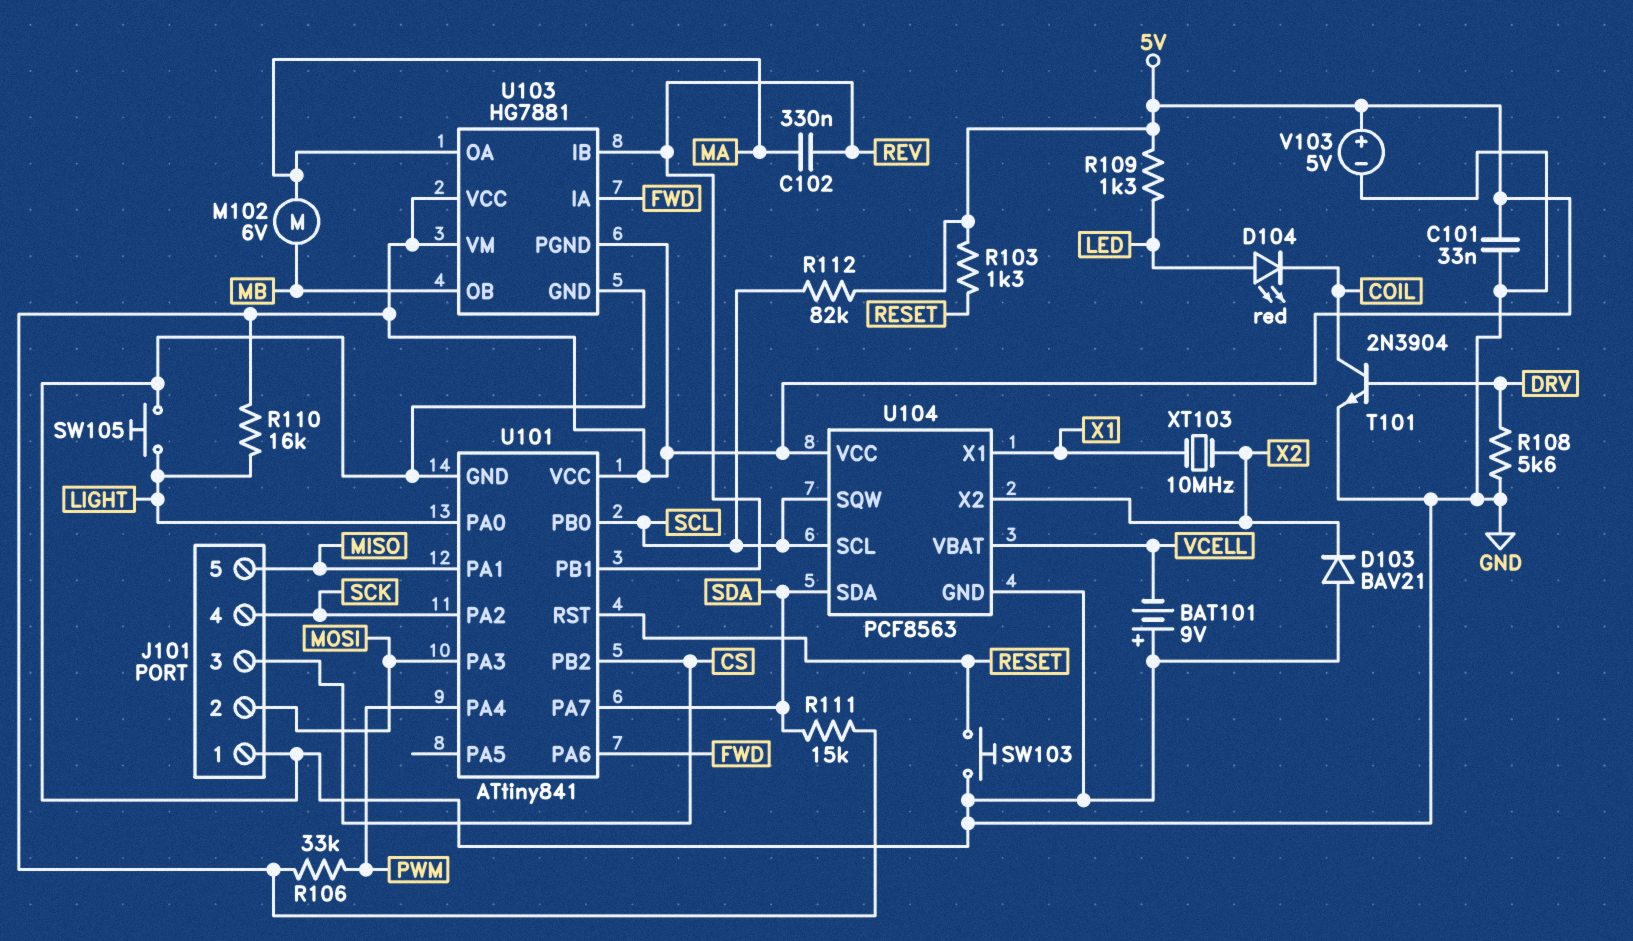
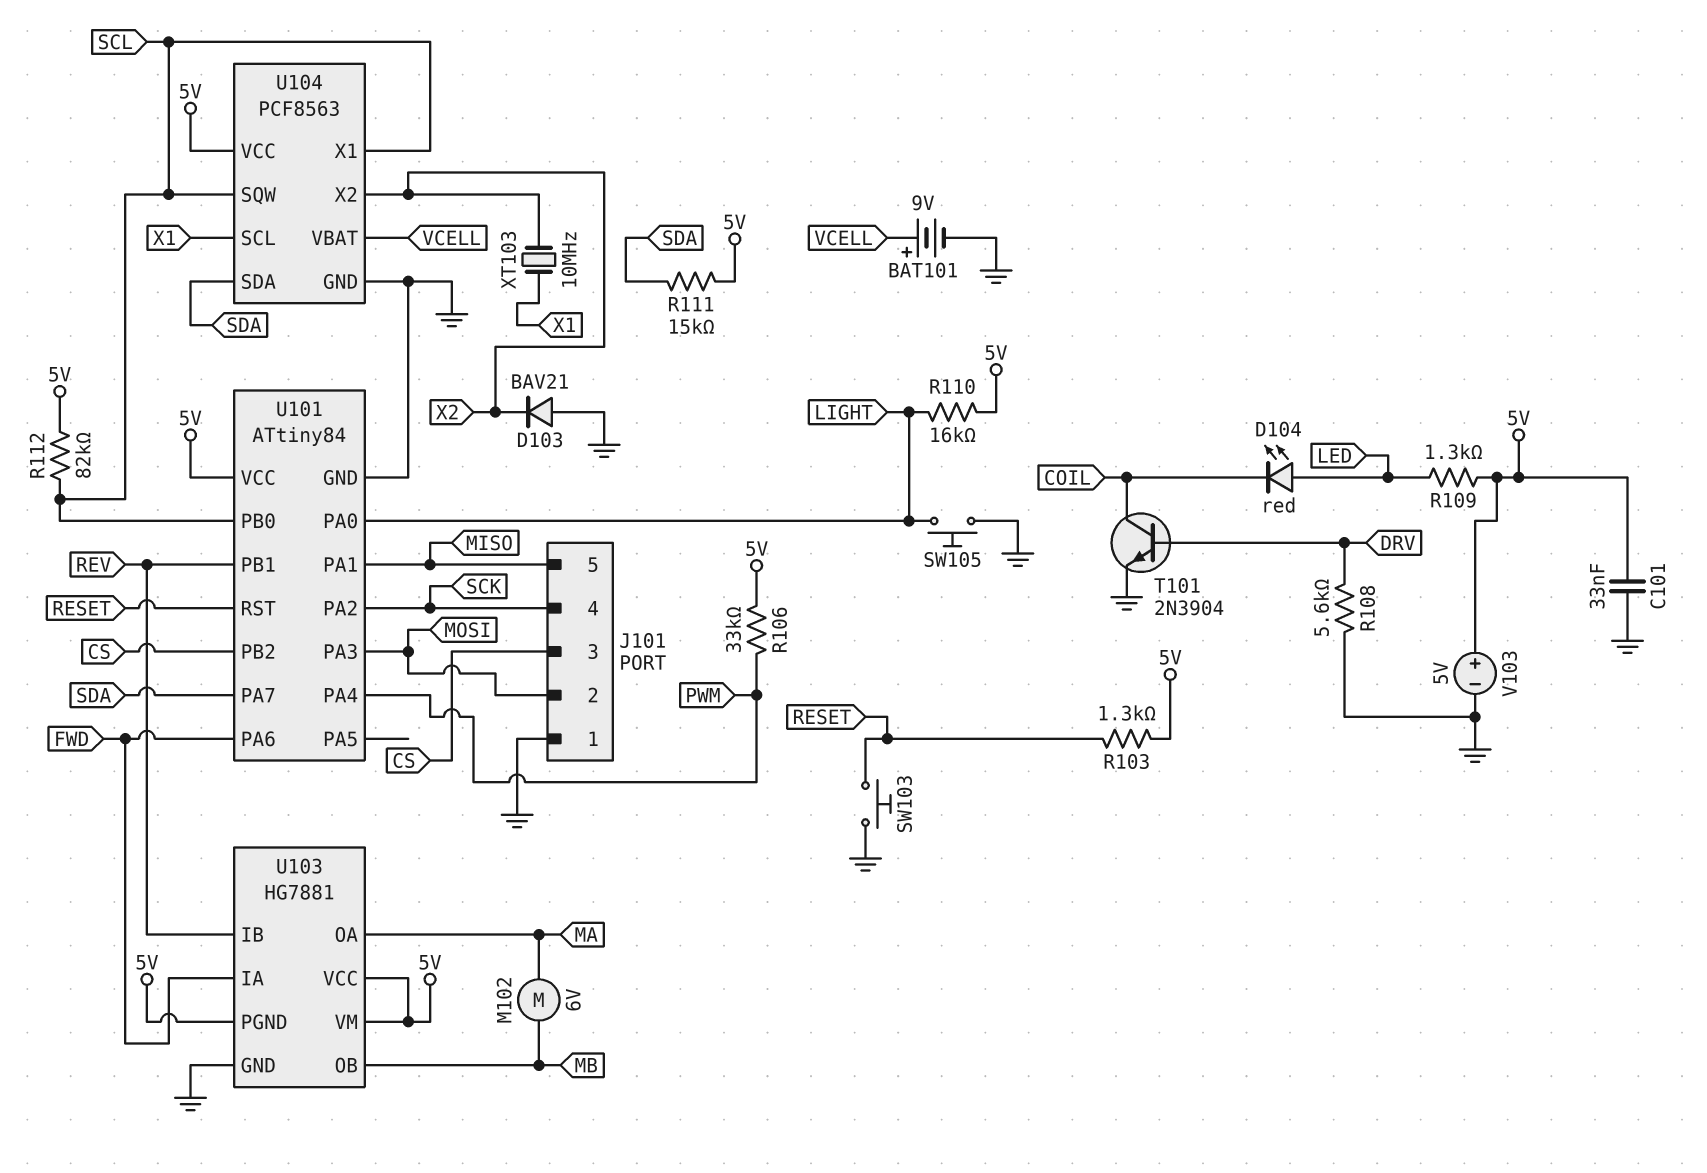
BAT101: 9V (plus GND, minus VCELL) -> 9V (plus VCELL, minus GND)
C102: 330nF (MA, REV) -> none
U101: ATtiny841 -> ATtiny84
U104 pin SCL: SCL -> X1
U104 pin X1: X1 -> SCL

